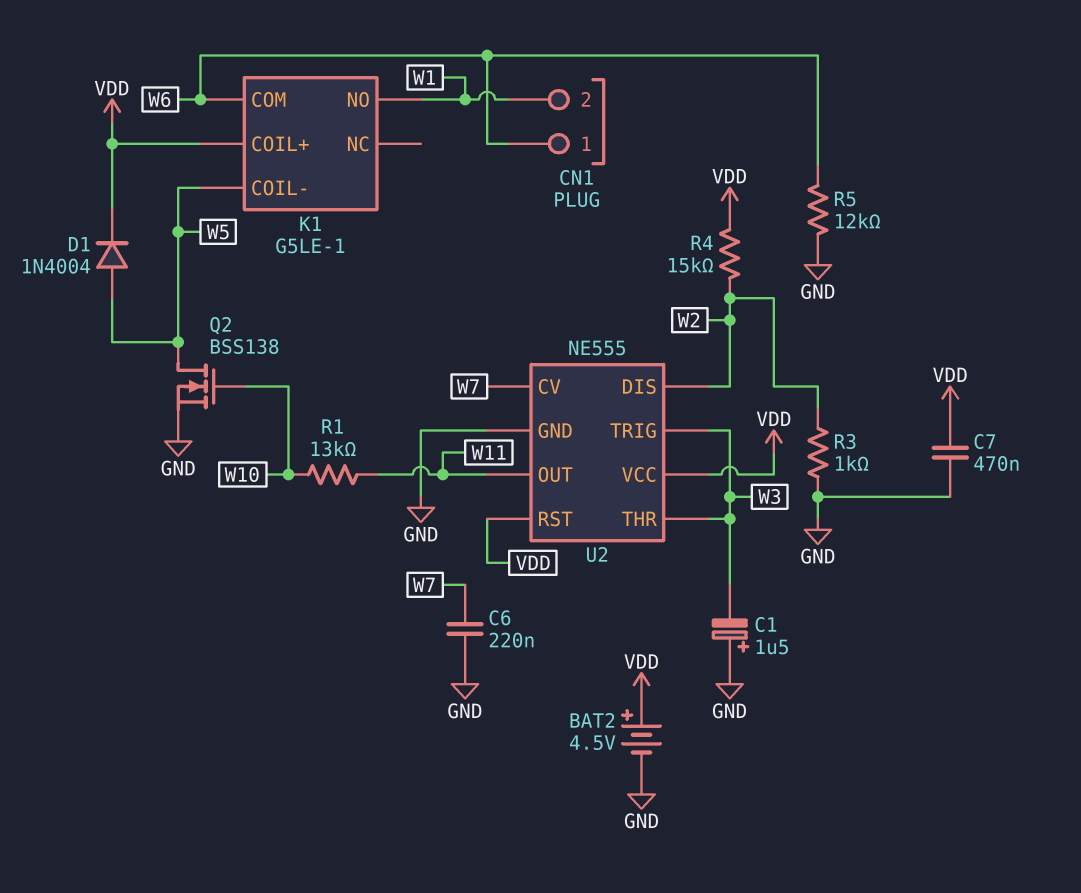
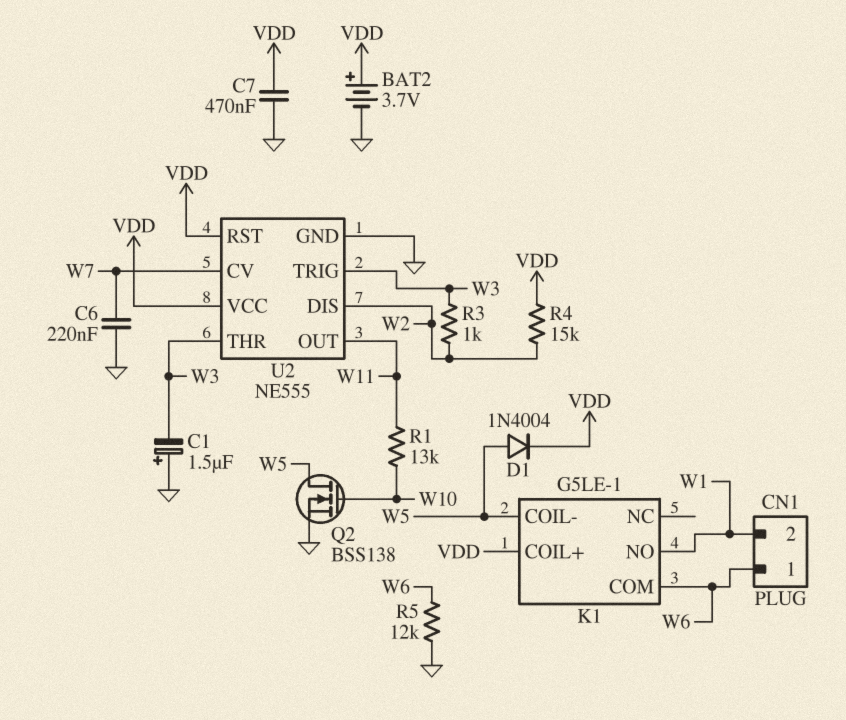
BAT2: 4.5V (plus VDD, minus GND) -> 3.7V (plus VDD, minus GND)
R3: 1k (GND, W2) -> 1k (W2, W3)

